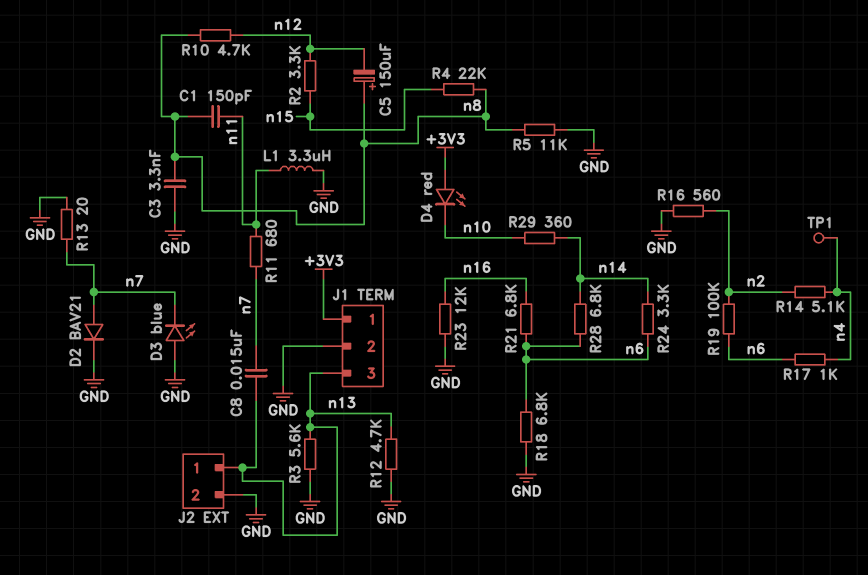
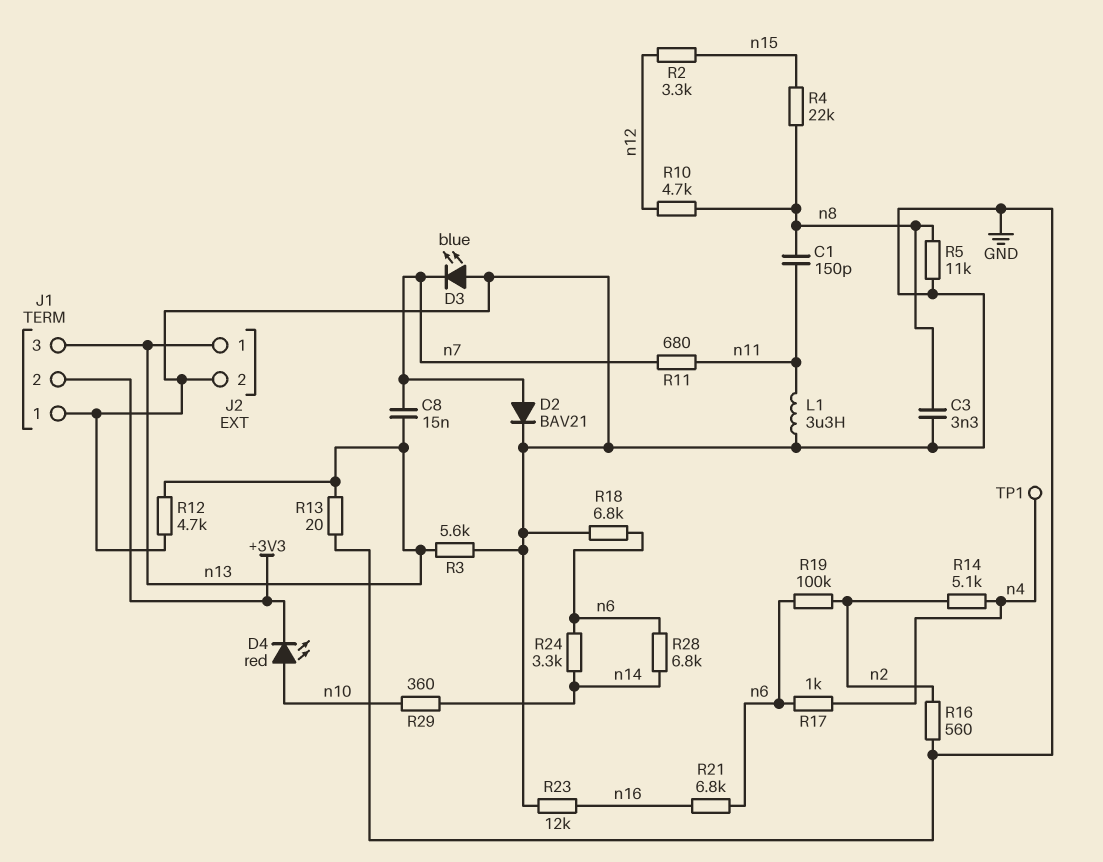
C5: 150uF (plus n8, minus n12) -> none
D4: LED red (A +3V3, K n10) -> LED red (A n10, K +3V3)
J1 pin 1: +3V3 -> GND
J1 pin 2: GND -> +3V3
R13: 20 (GND, n7) -> 20 (GND, n13)

